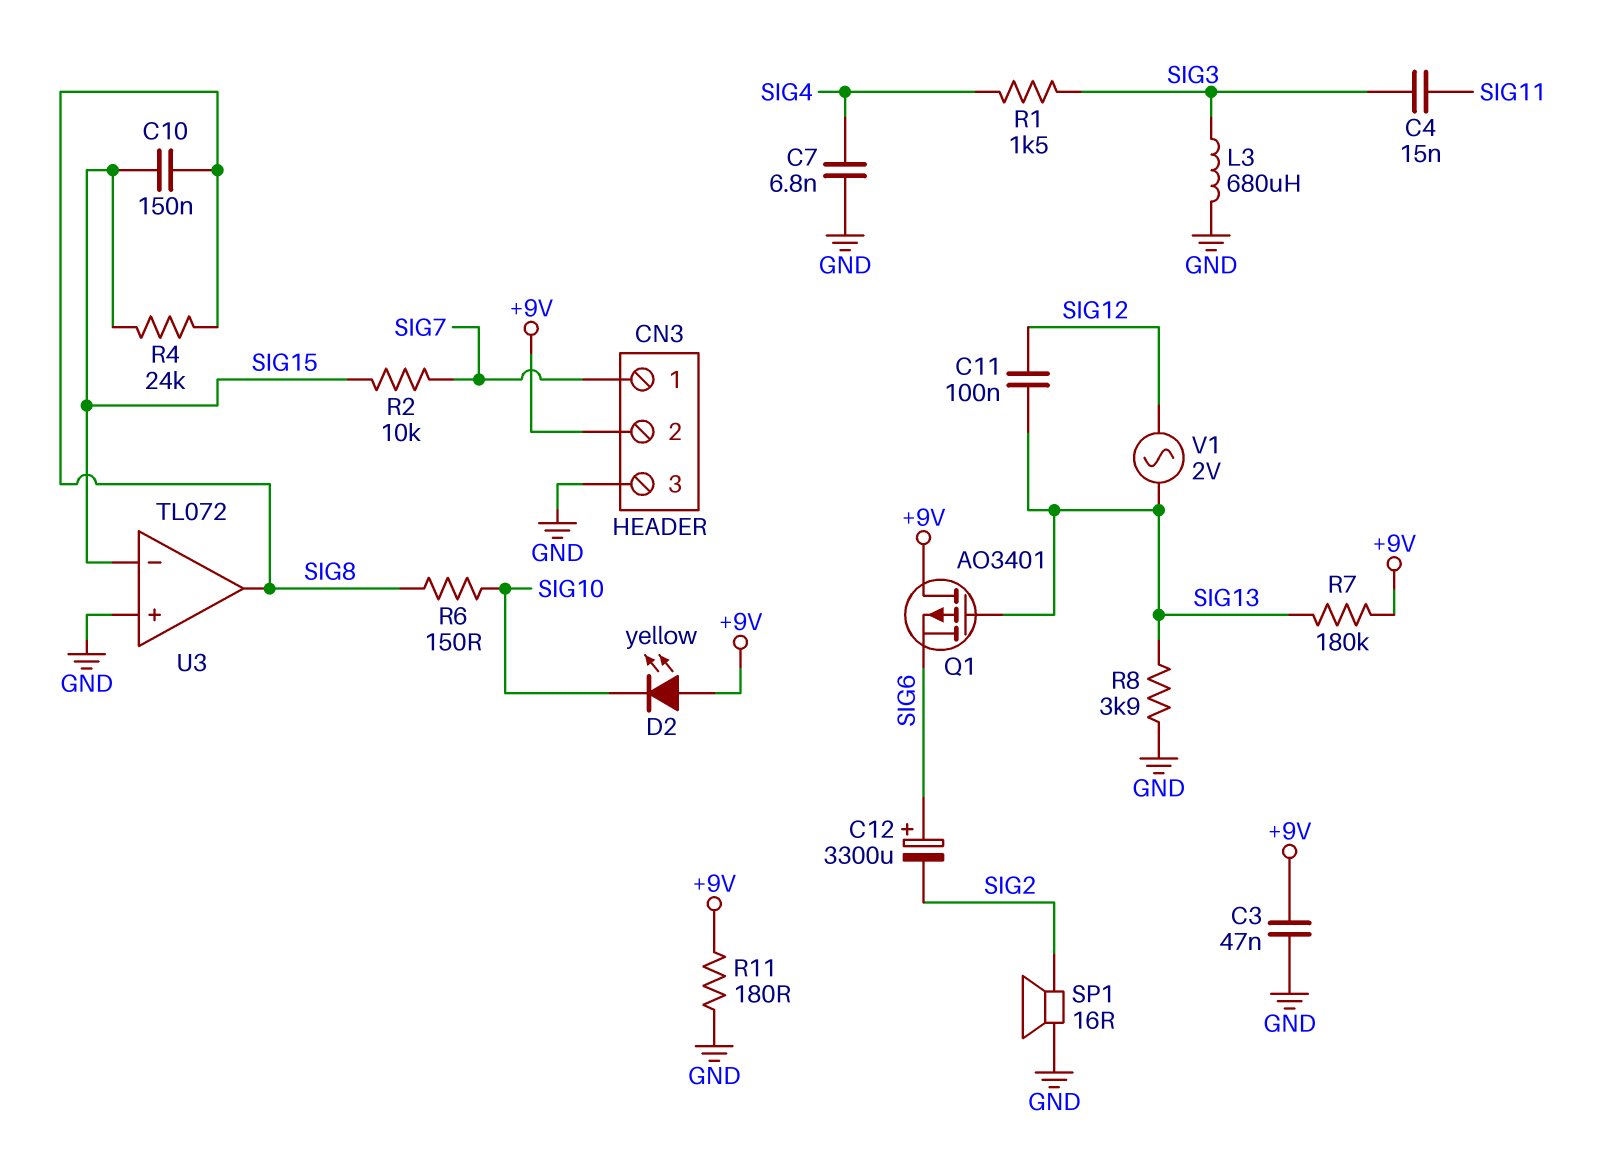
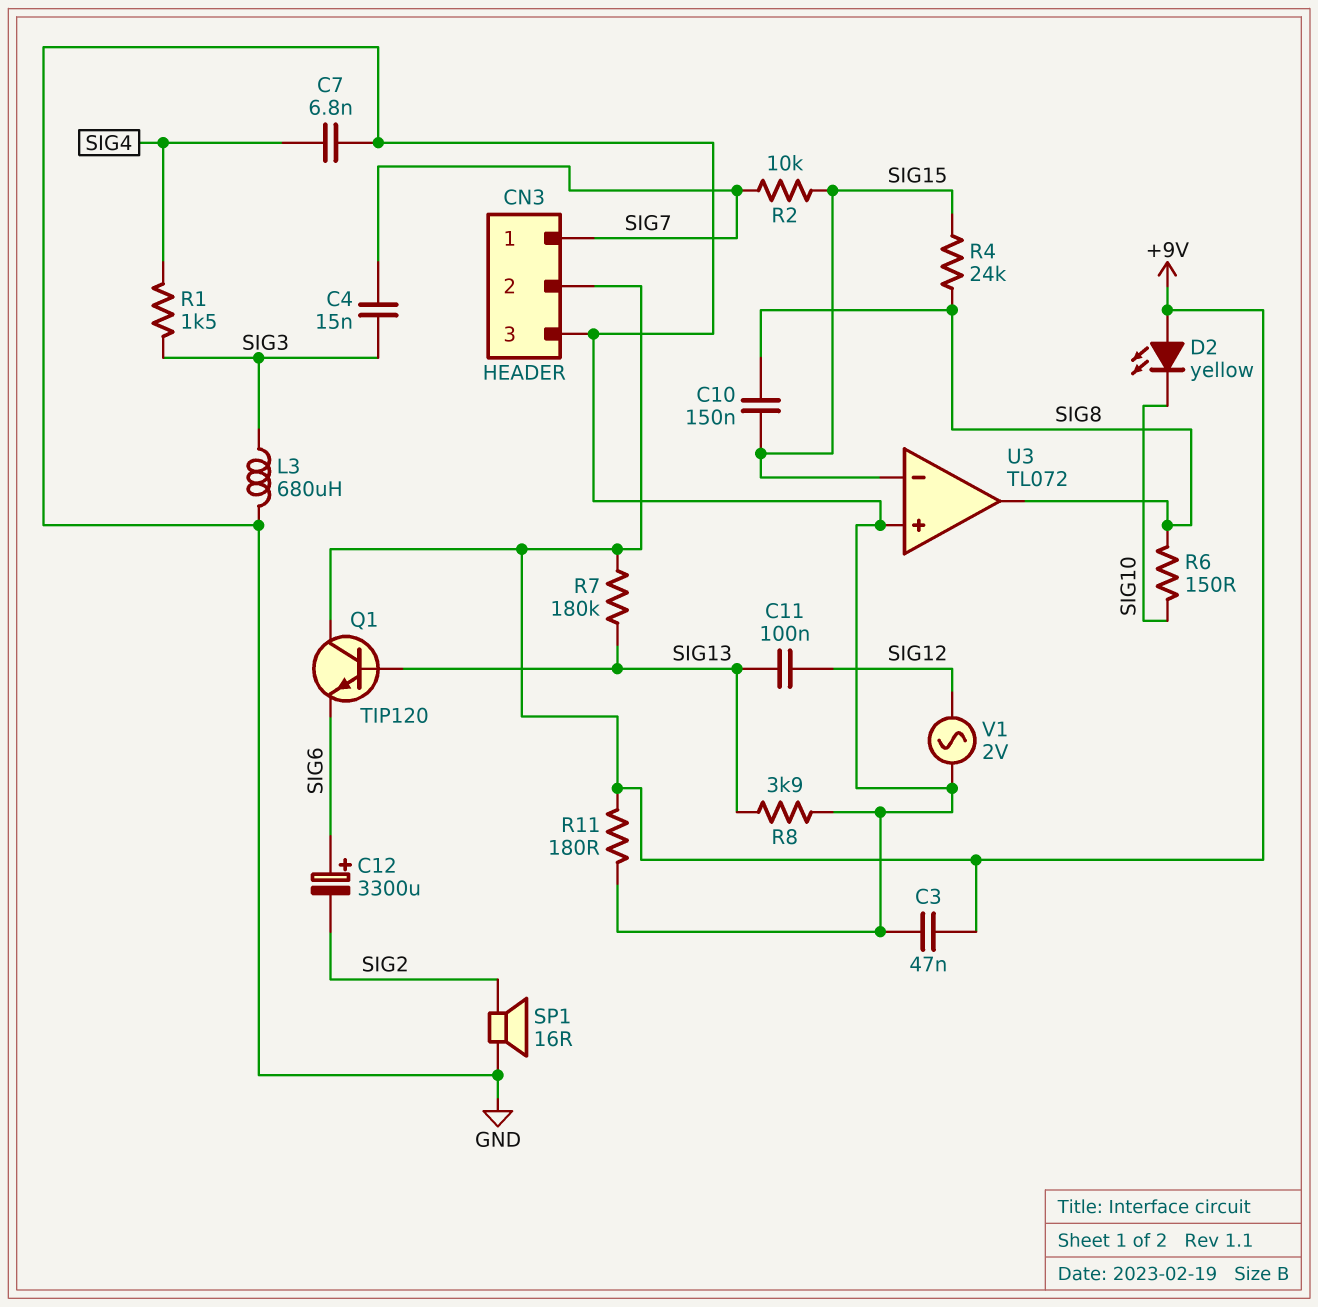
C4: 15nF (SIG3, SIG11) -> 15nF (SIG3, SIG7)
Q1: PMOS AO3401 (G SIG13, D +9V, S SIG6) -> NPN TIP120 (B SIG13, C +9V, E SIG6)
V1: AC 2V (SIG12, SIG13) -> AC 2V (GND, SIG12)

